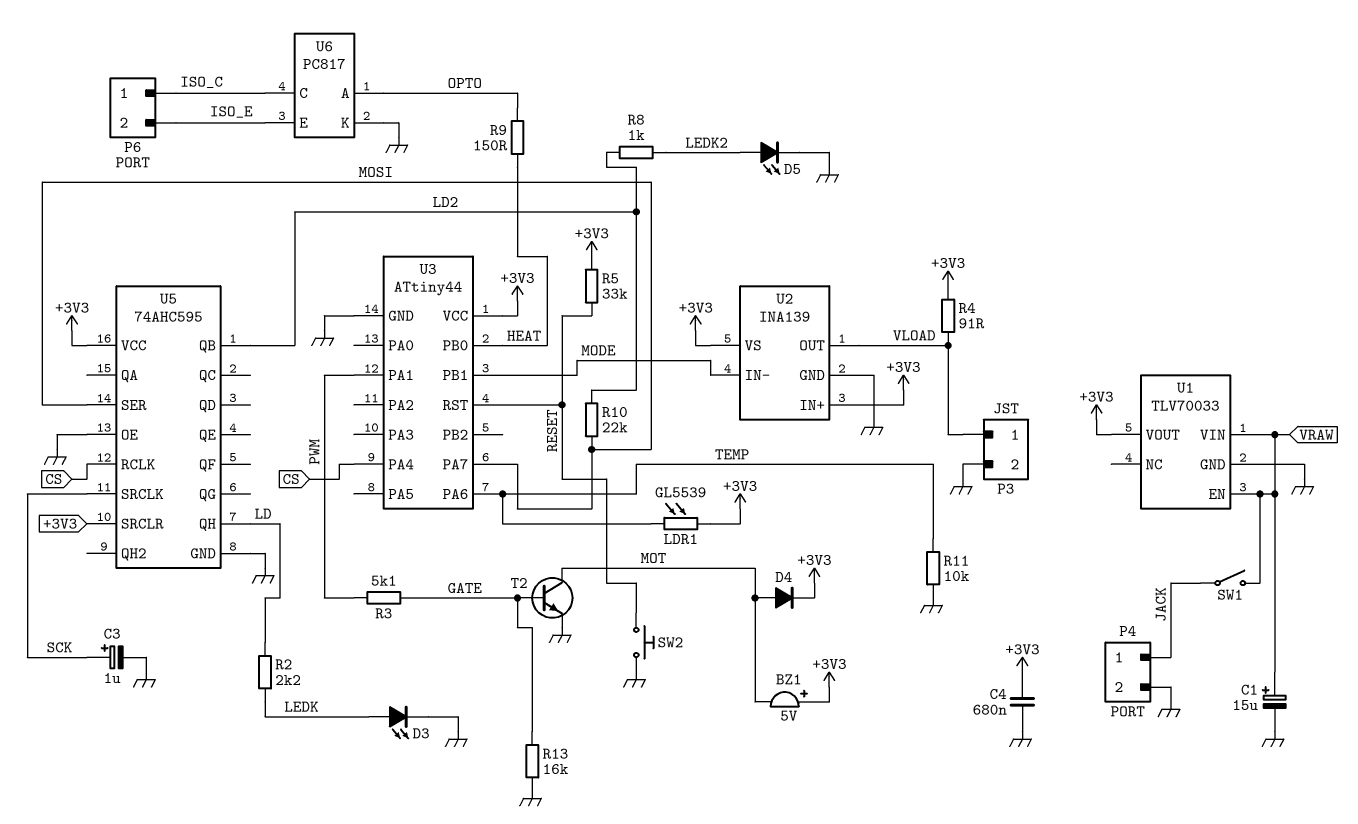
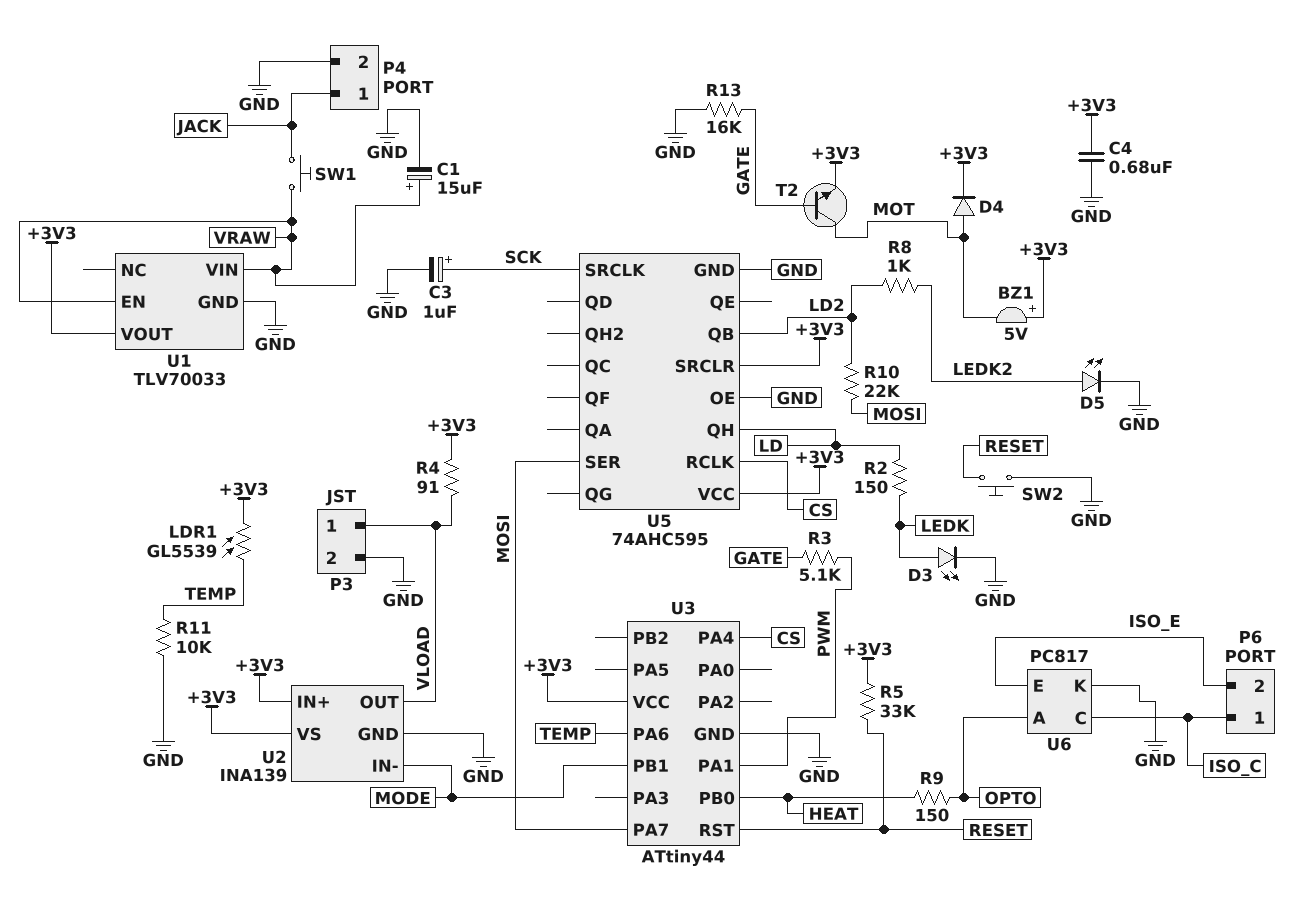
R2: 2.2k (LD, LEDK) -> 150 (LD, LEDK)
SW1: switch (JACK, VRAW) -> button (JACK, VRAW)
T2: NPN (B GATE, C MOT, E GND) -> NPN (B GATE, C MOT, E +3V3)

